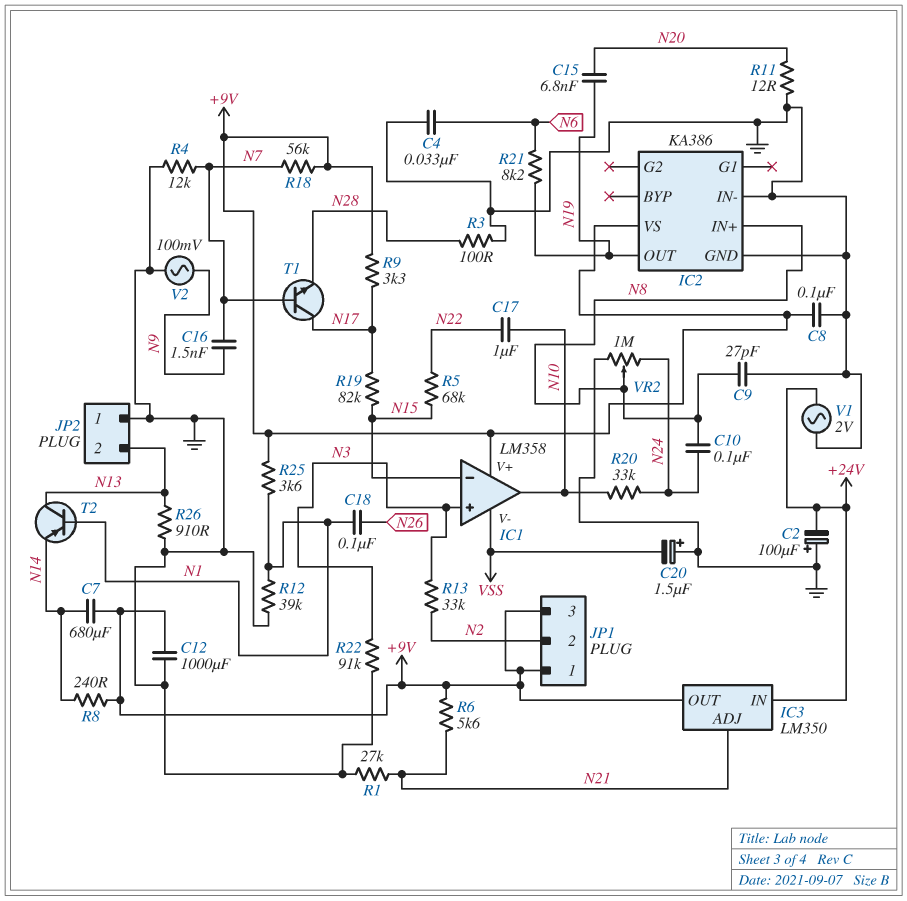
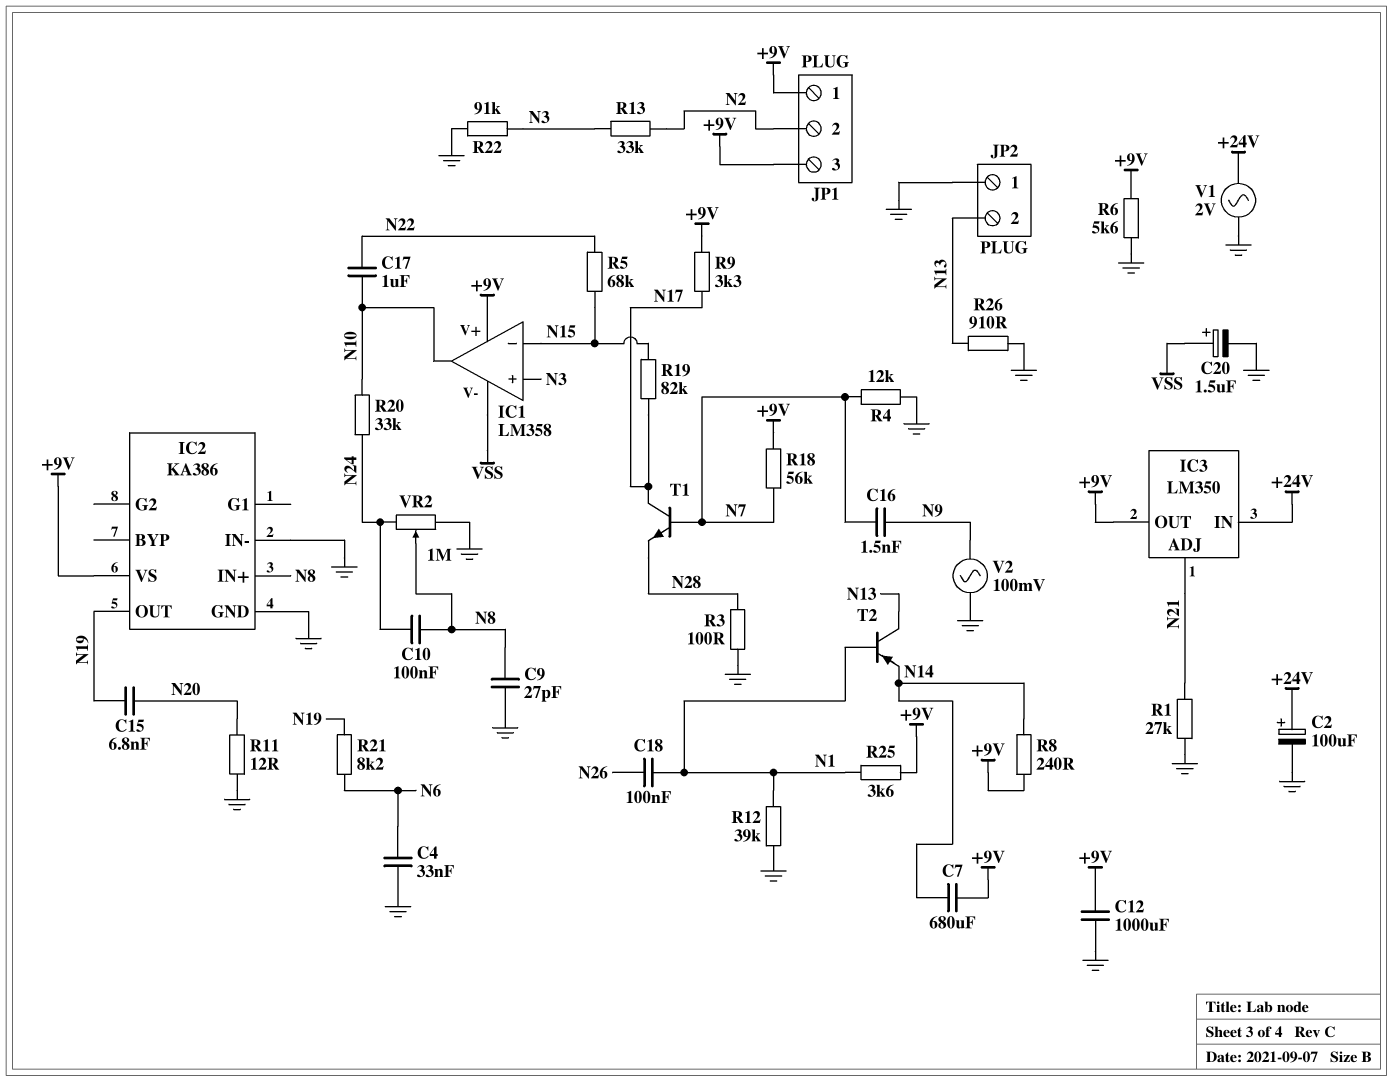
C2: 100uF (plus GND, minus +24V) -> 100uF (plus +24V, minus GND)
C8: 100nF (+9V, GND) -> none
C20: 1.5uF (plus GND, minus VSS) -> 1.5uF (plus VSS, minus GND)
R6: 5.6k (+9V, N21) -> 5.6k (+9V, GND)

